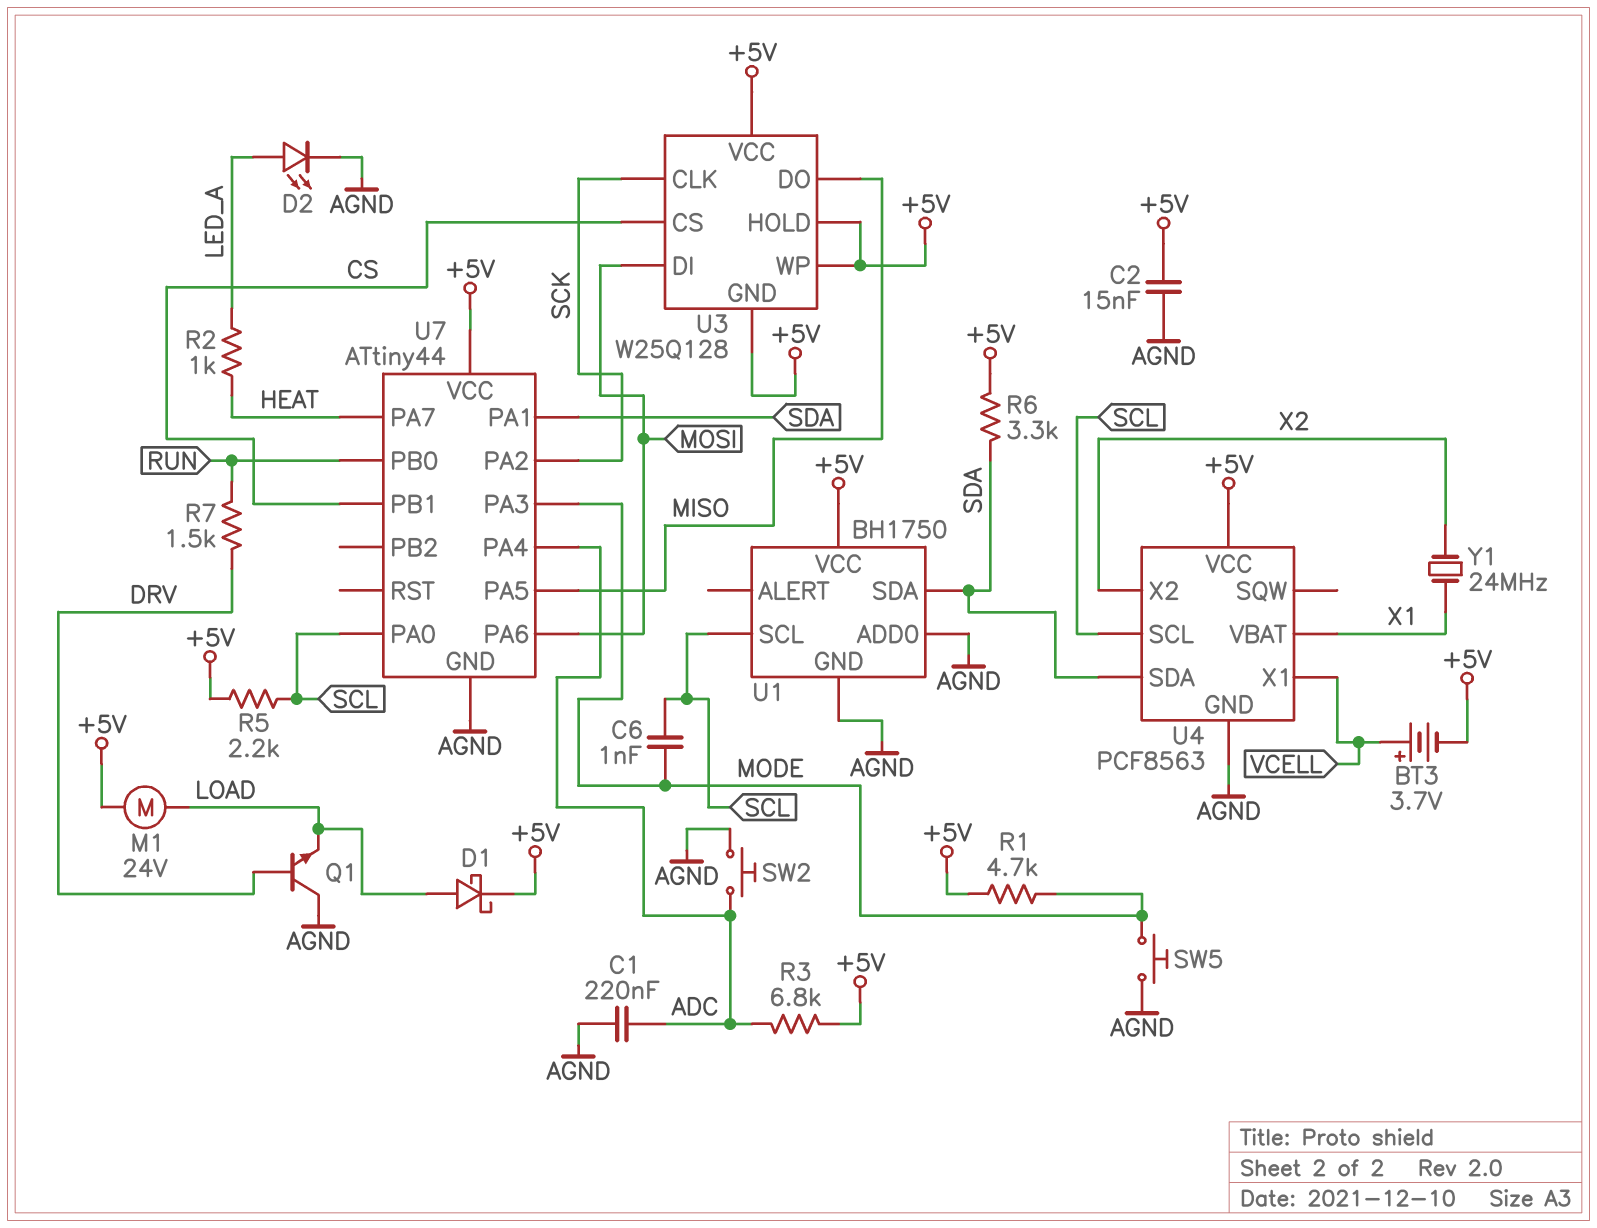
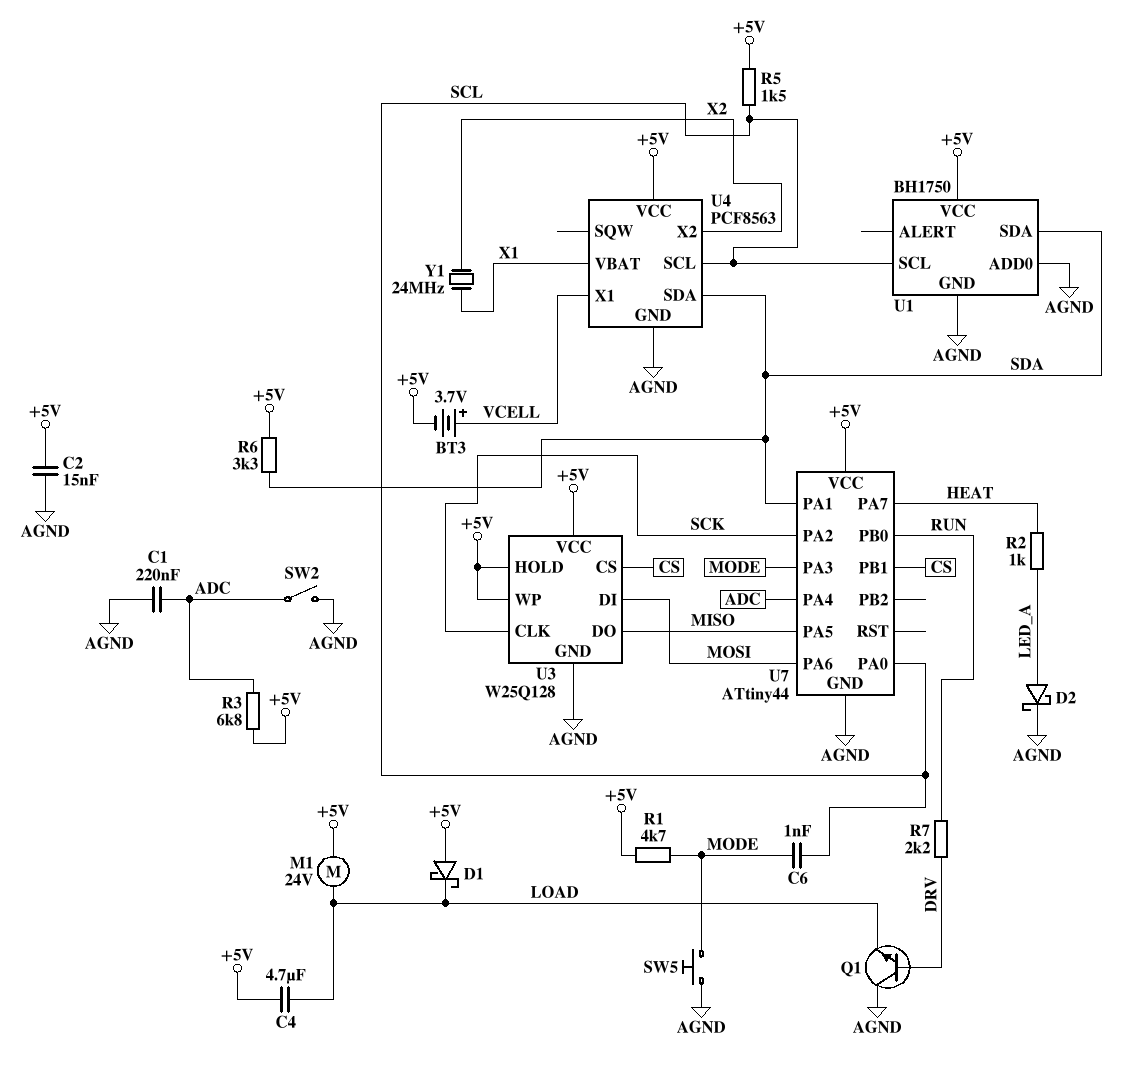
C4: none -> 4.7uF (+5V, LOAD)
D1: schottky (A LOAD, K +5V) -> schottky (A +5V, K LOAD)
D2: LED (A LED_A, K AGND) -> schottky (A LED_A, K AGND)
R5: 2.2k (+5V, SCL) -> 1.5k (+5V, SCL)
R7: 1.5k (DRV, RUN) -> 2.2k (DRV, RUN)
SW2: button (ADC, AGND) -> switch (ADC, AGND)
U3 pin GND: +5V -> AGND

